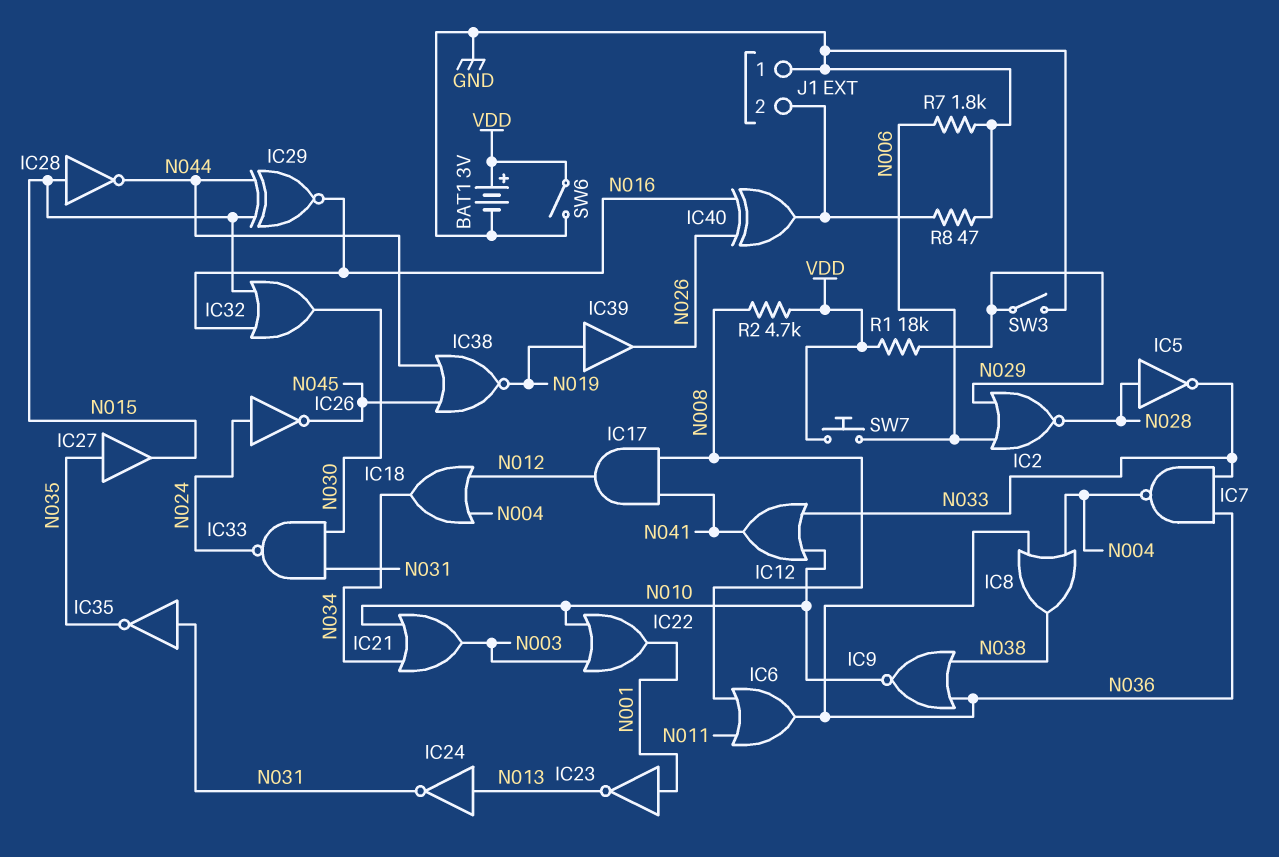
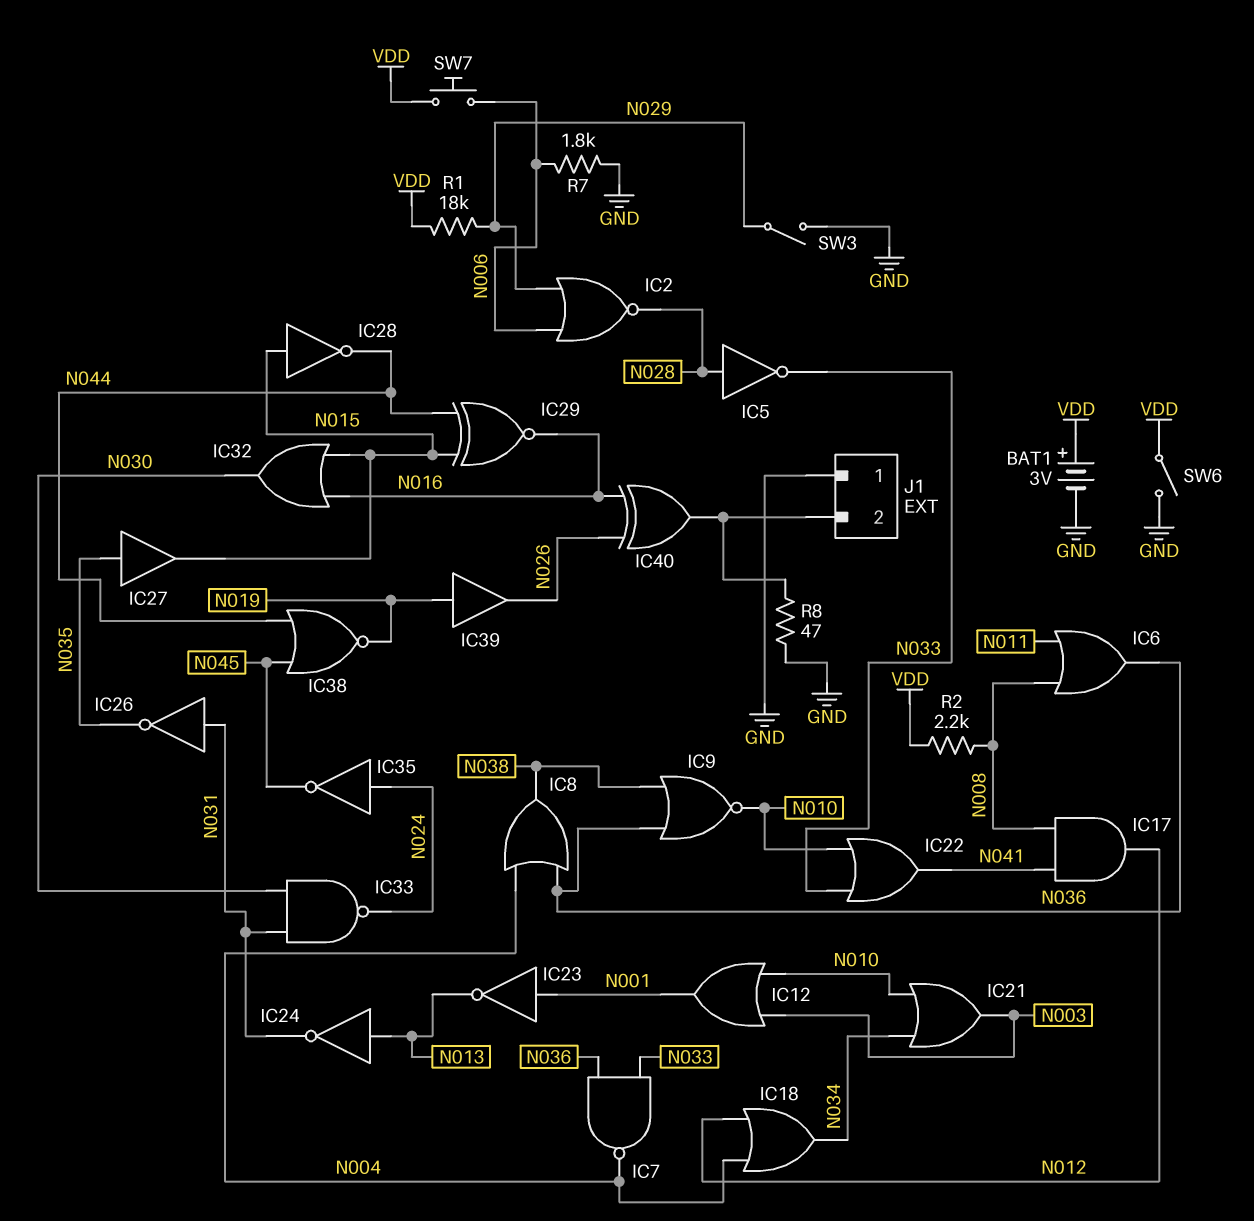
IC12: OR (in N010, in N033, out N041) -> OR (in N003, in N010, out N001)
IC22: OR (in N003, in N010, out N001) -> OR (in N010, in N033, out N041)
IC26: NOT (in N024, out N045) -> NOT (in N031, out N035)
IC35: NOT (in N031, out N035) -> NOT (in N024, out N045)
R2: 4.7k (N008, VDD) -> 2.2k (N008, VDD)

